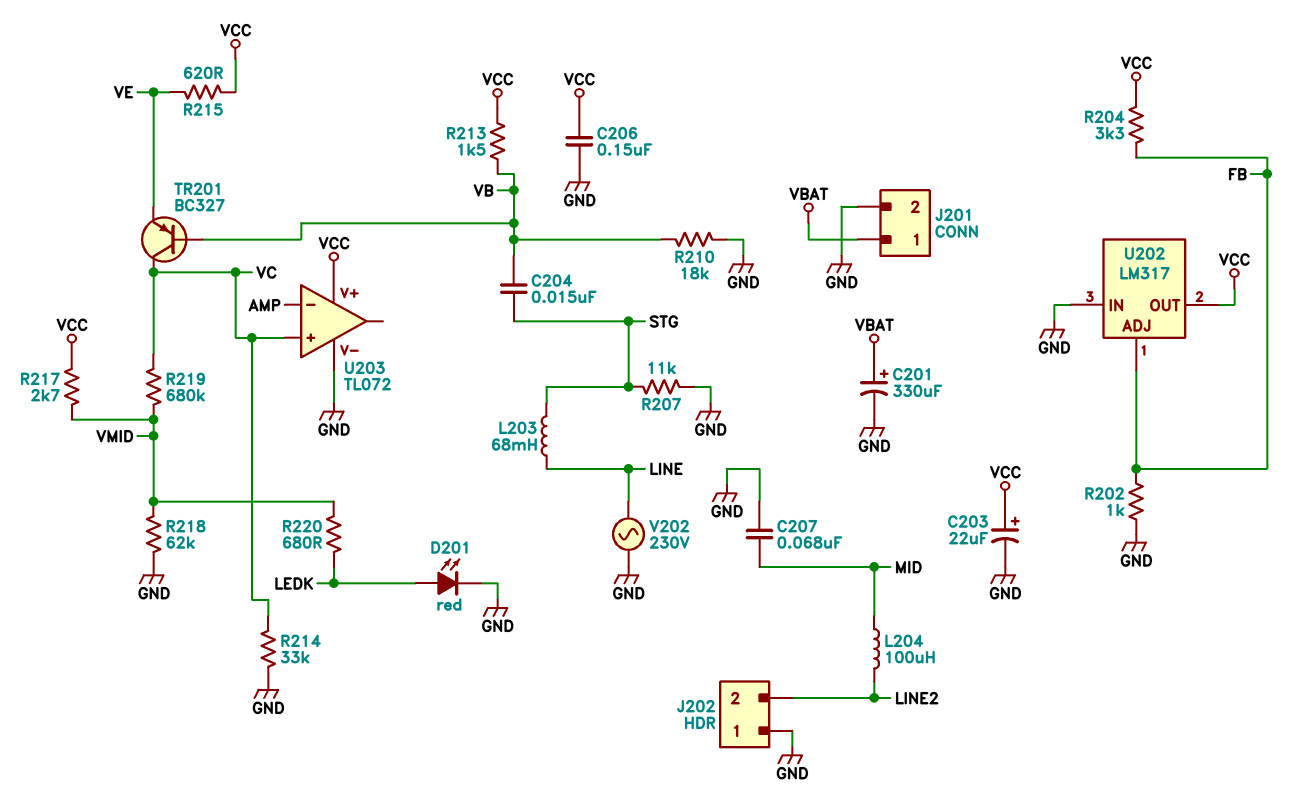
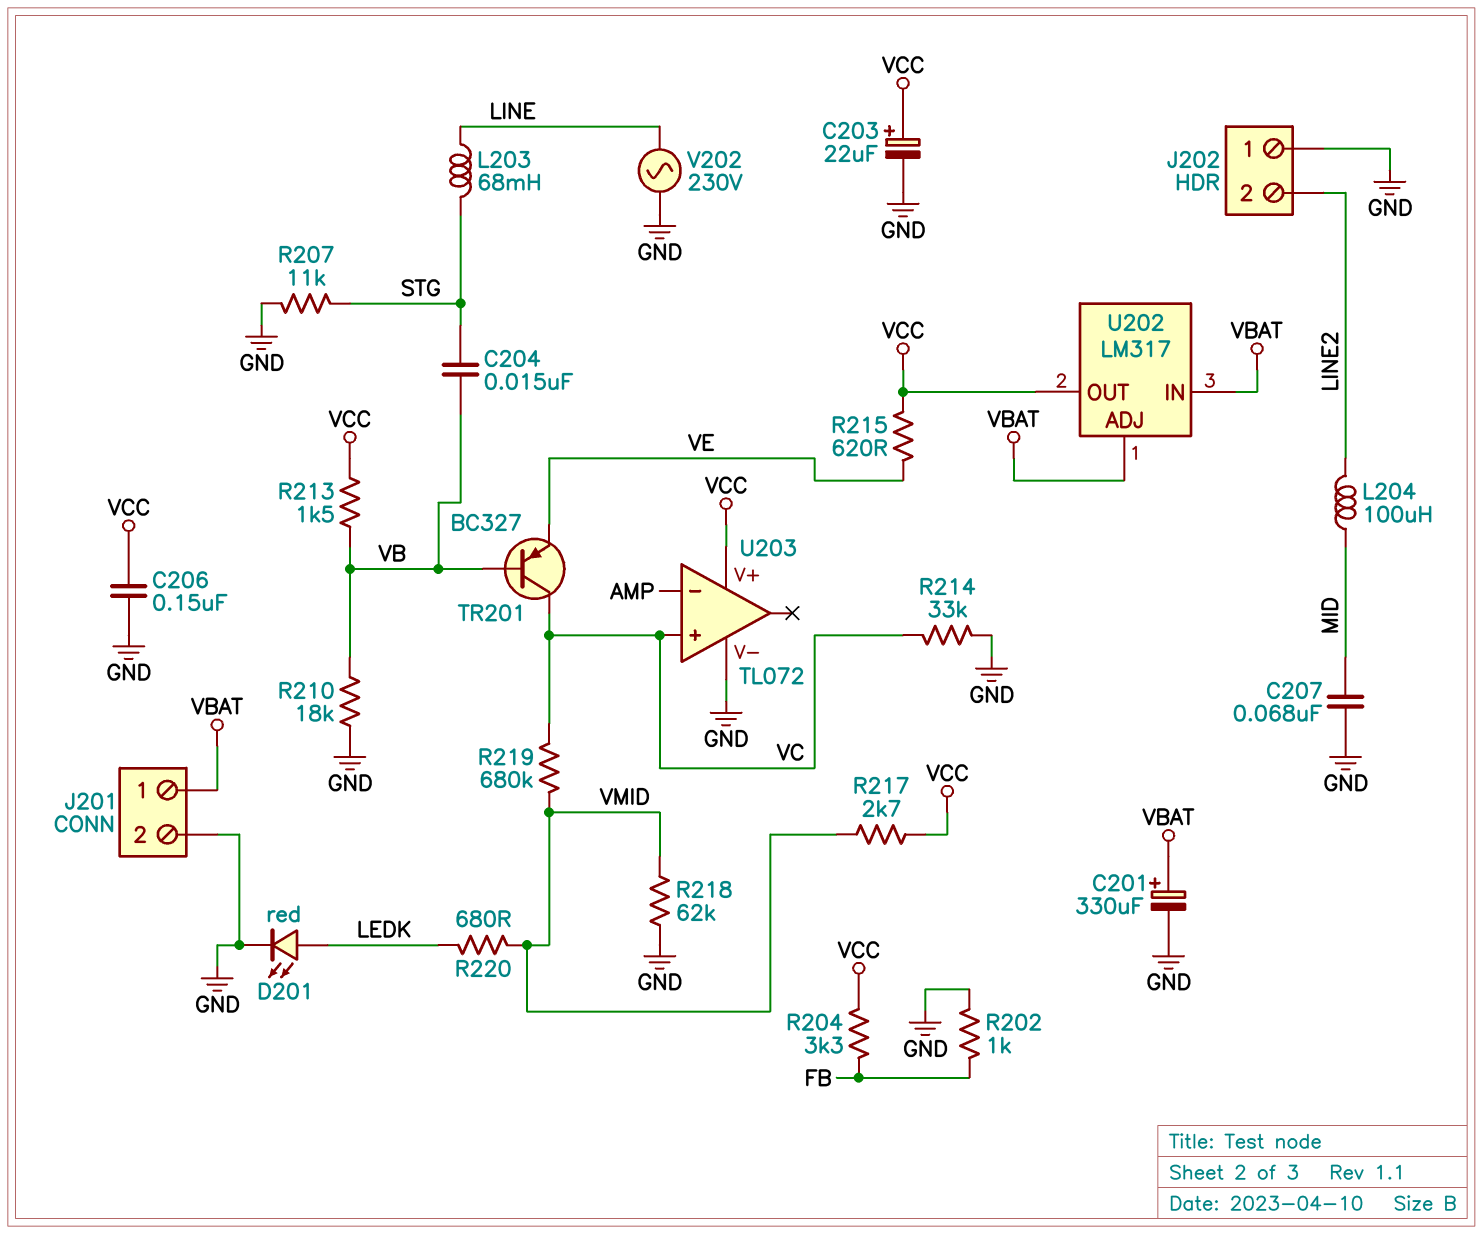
U202 pin ADJ: FB -> VBAT
U202 pin IN: GND -> VBAT

